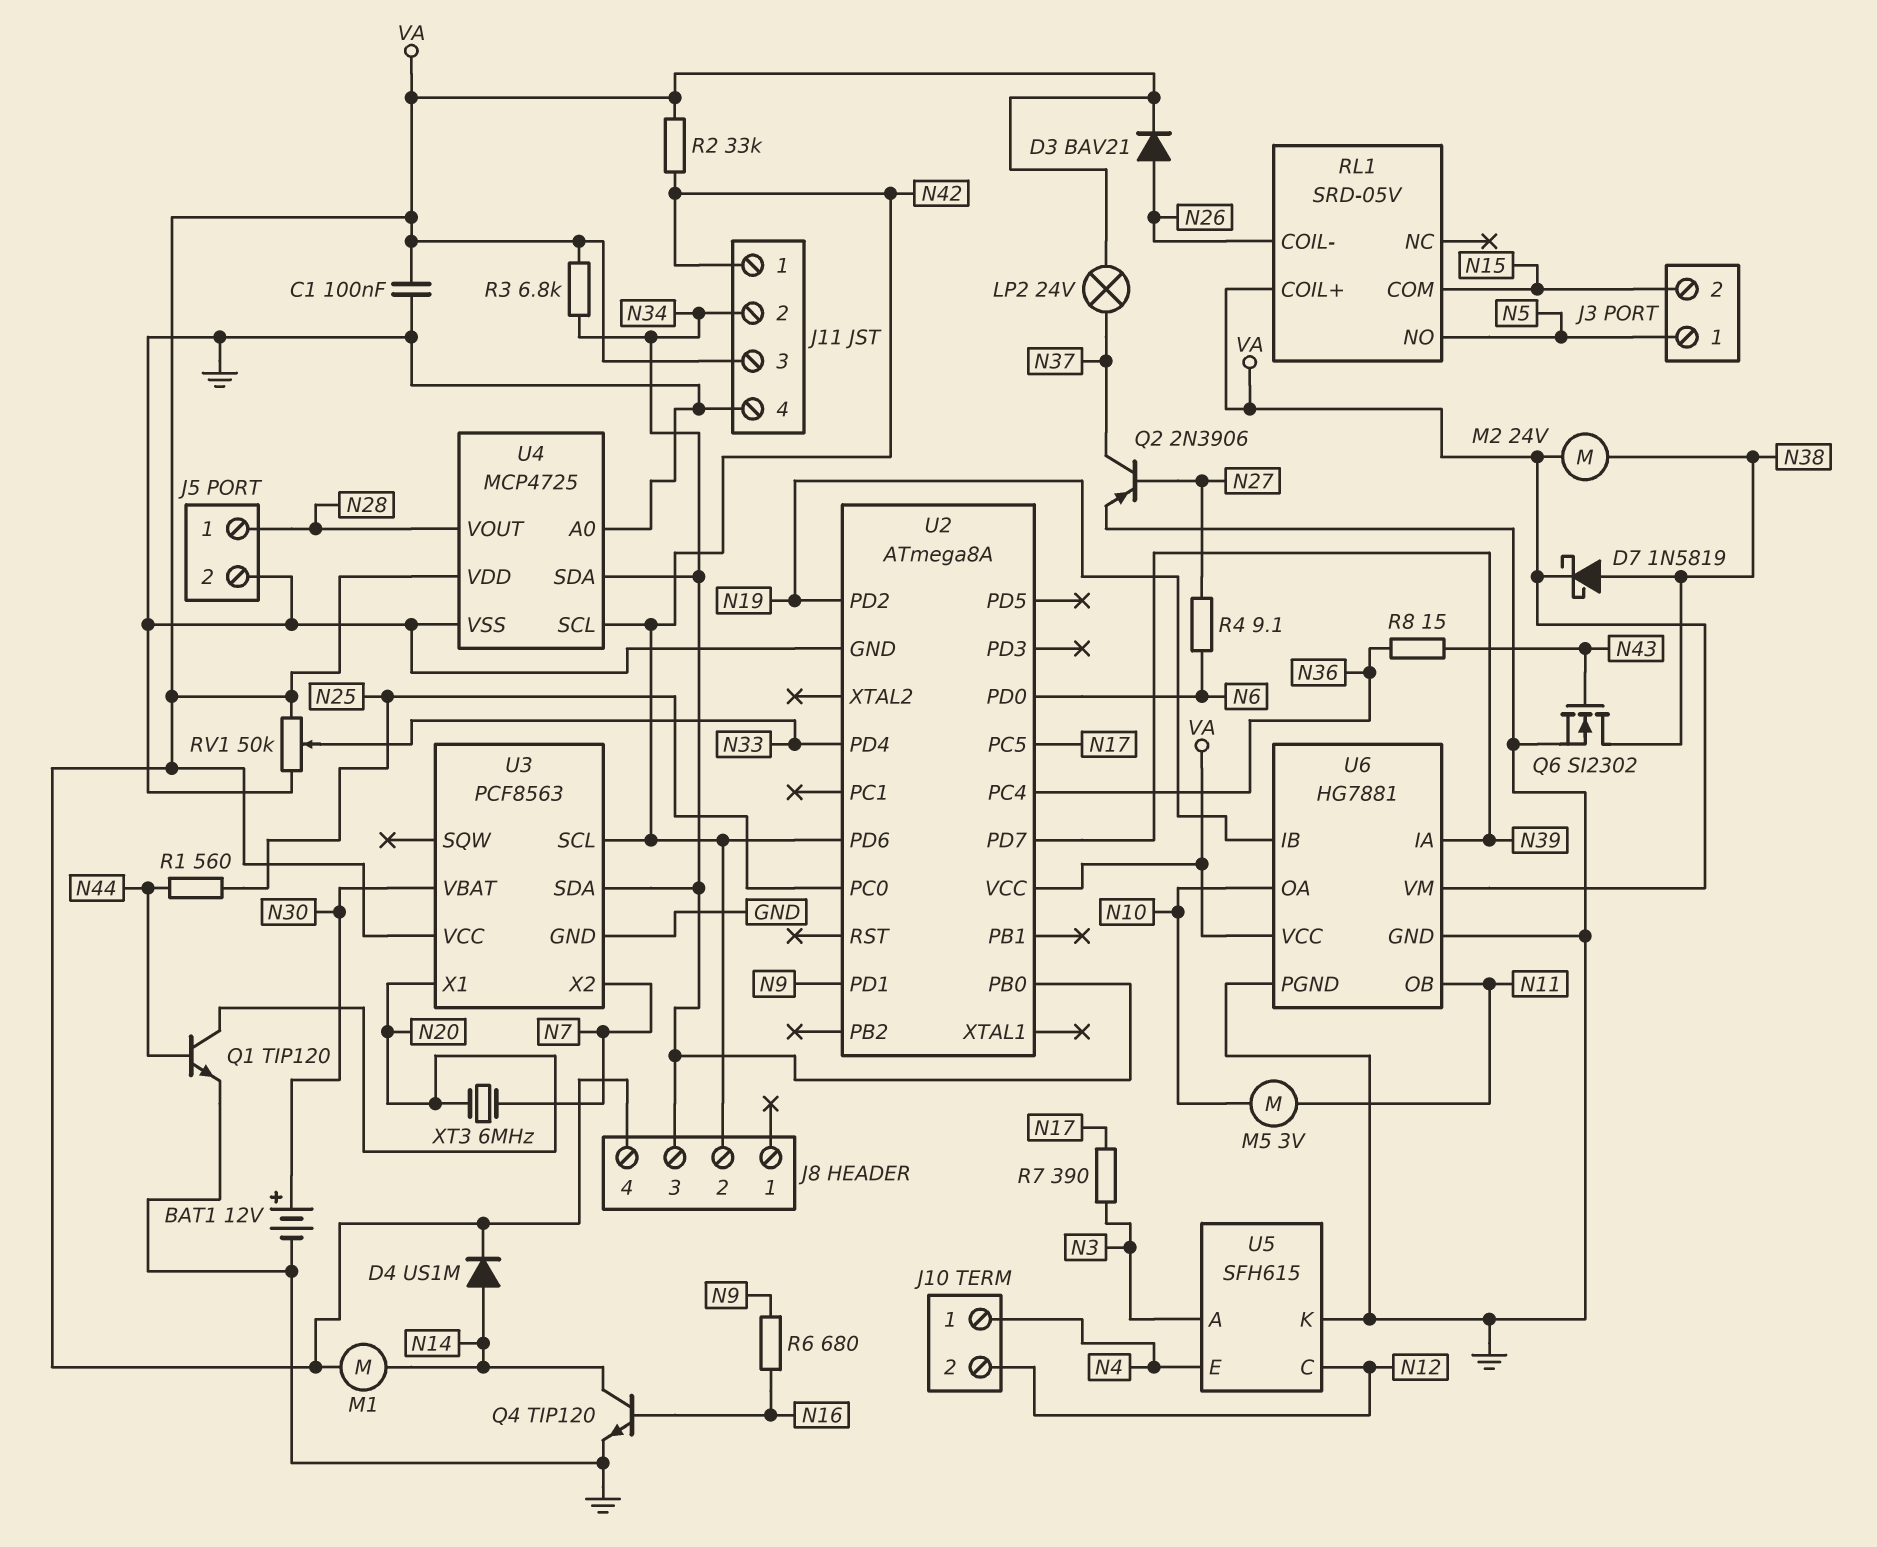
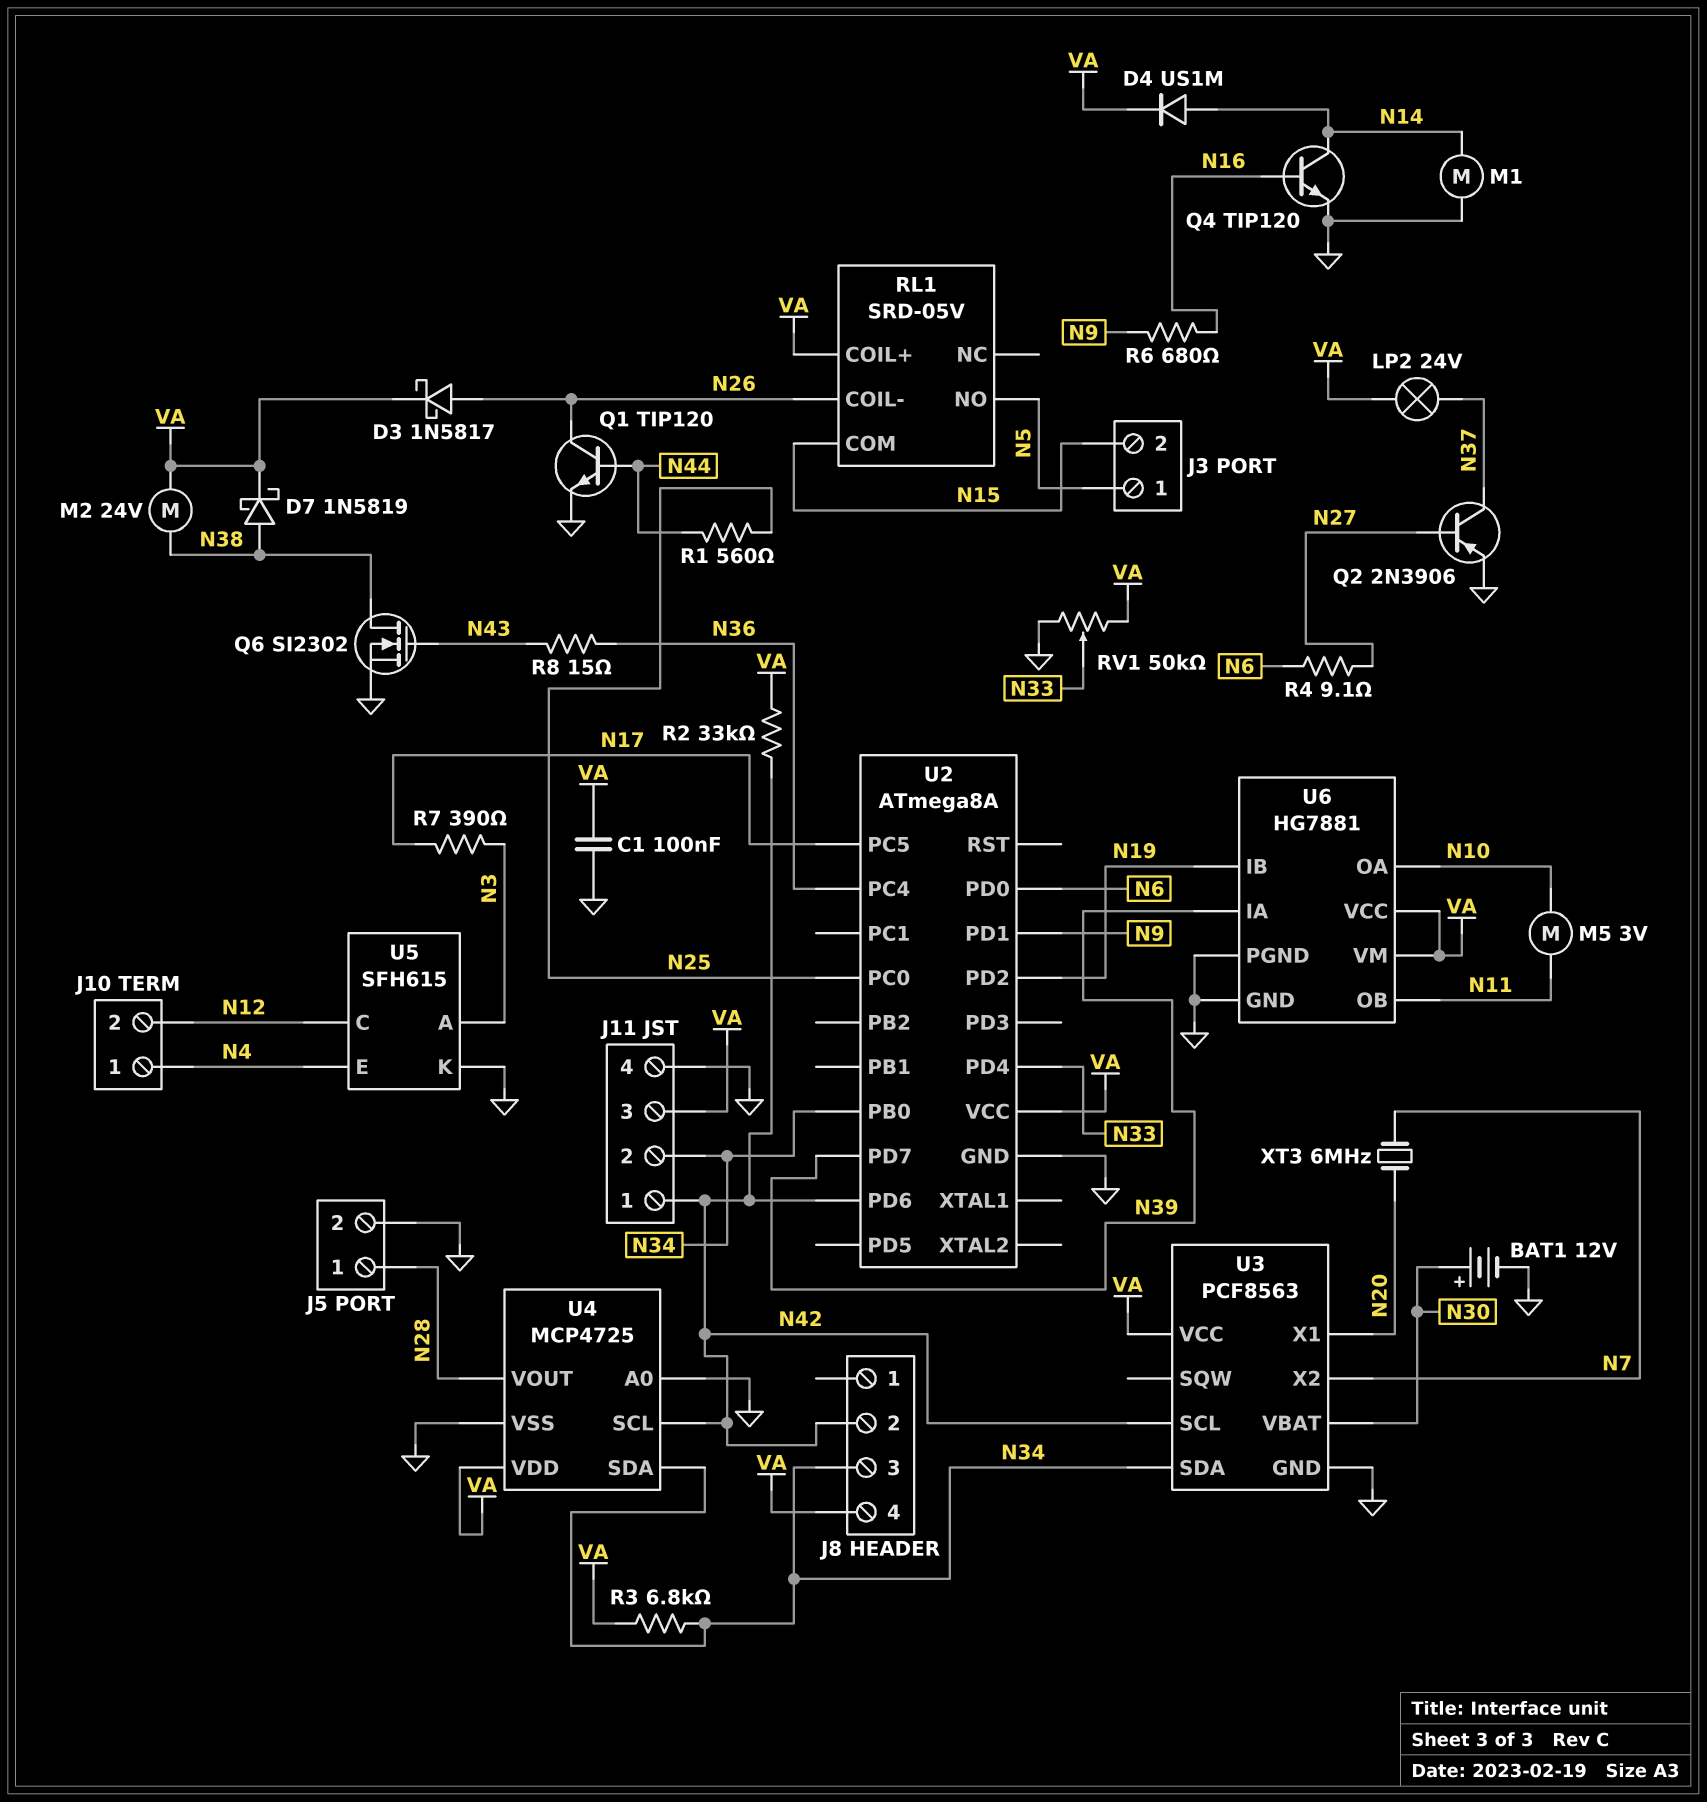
D3: diode BAV21 (A N26, K VA) -> schottky 1N5817 (A N26, K VA)
M1: motor (N14, VA) -> motor (GND, N14)
Q1: NPN TIP120 (B N44, C N20, E GND) -> NPN TIP120 (B N44, C N26, E GND)

